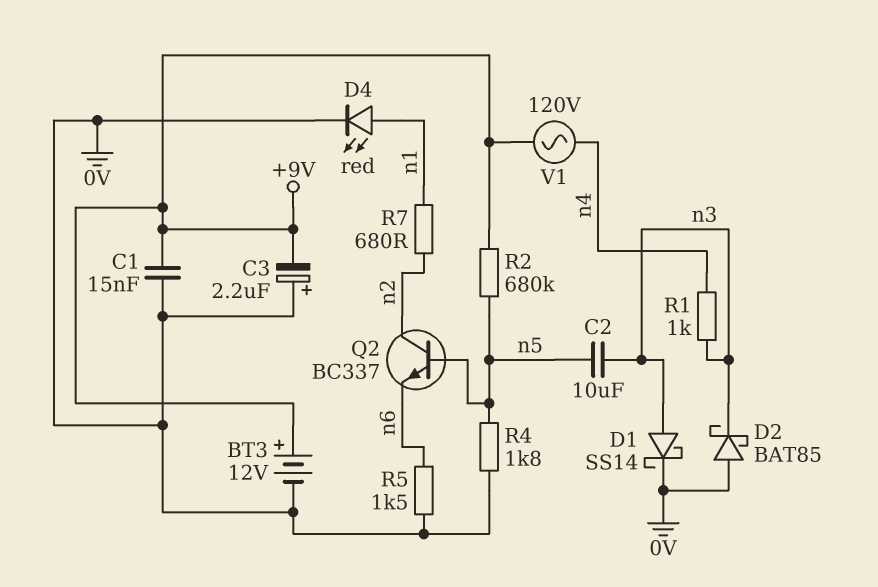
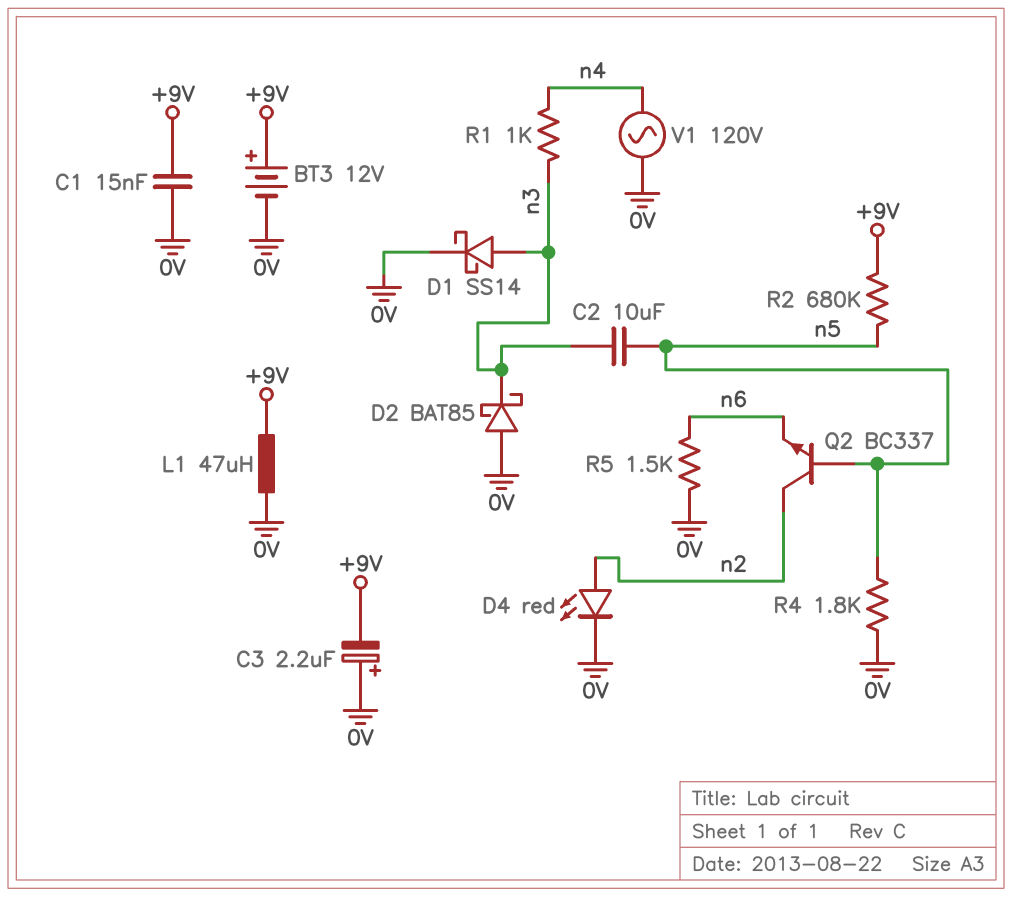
D4: LED red (A n1, K 0V) -> LED red (A n2, K 0V)
L1: none -> 47uH (+9V, 0V)
R7: 680 (n1, n2) -> none
V1: AC 120V (+9V, n4) -> AC 120V (0V, n4)

